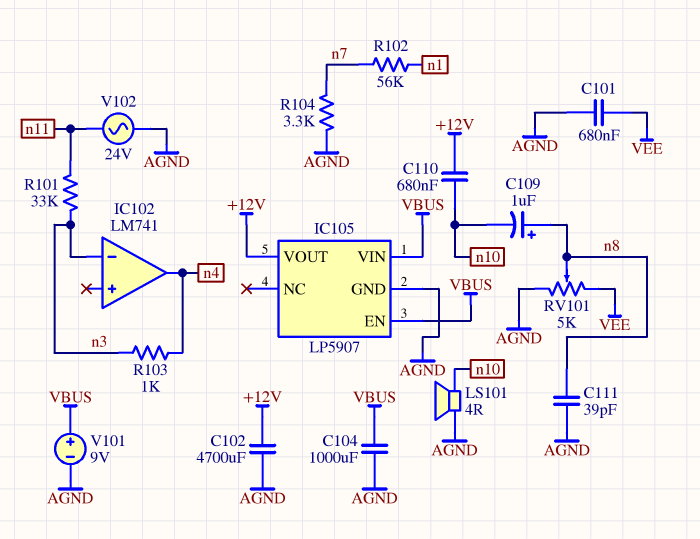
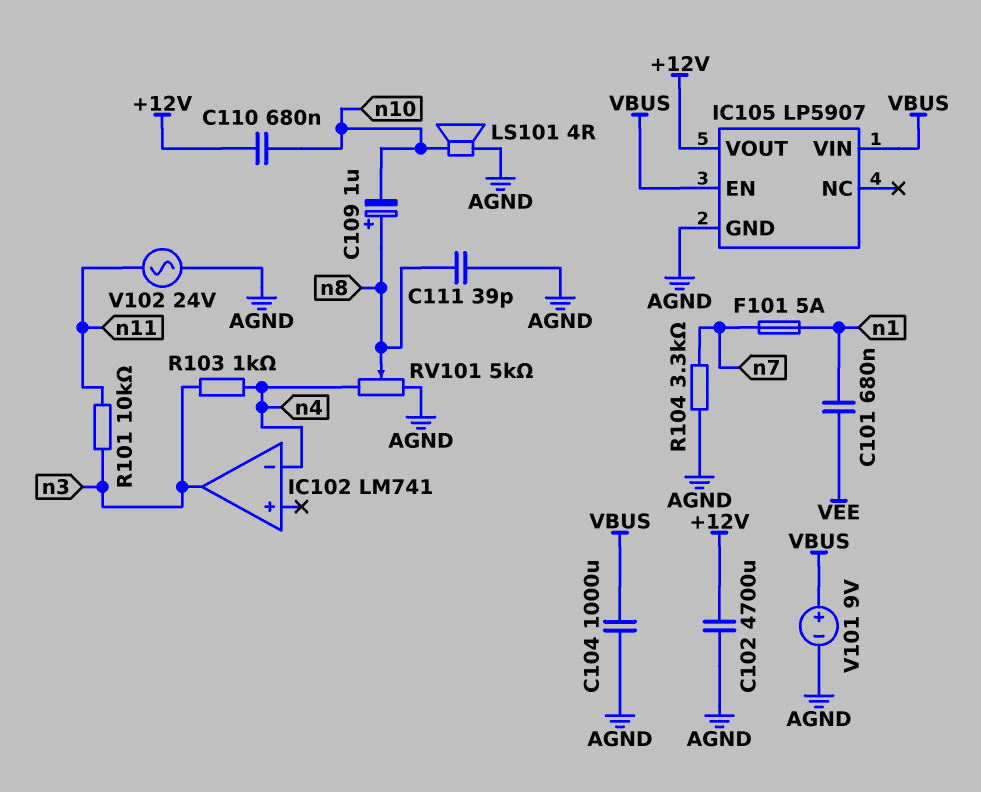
C101: 680nF (AGND, VEE) -> 680nF (VEE, n1)
F101: none -> 5A (n1, n7)
IC102 pin in-: n3 -> n4
IC102 pin out: n4 -> n3
R101: 33k (n3, n11) -> 10k (n3, n11)
R102: 56k (n1, n7) -> none
RV101: 5k (AGND, VEE, wiper n8) -> 5k (AGND, n4, wiper n8)

